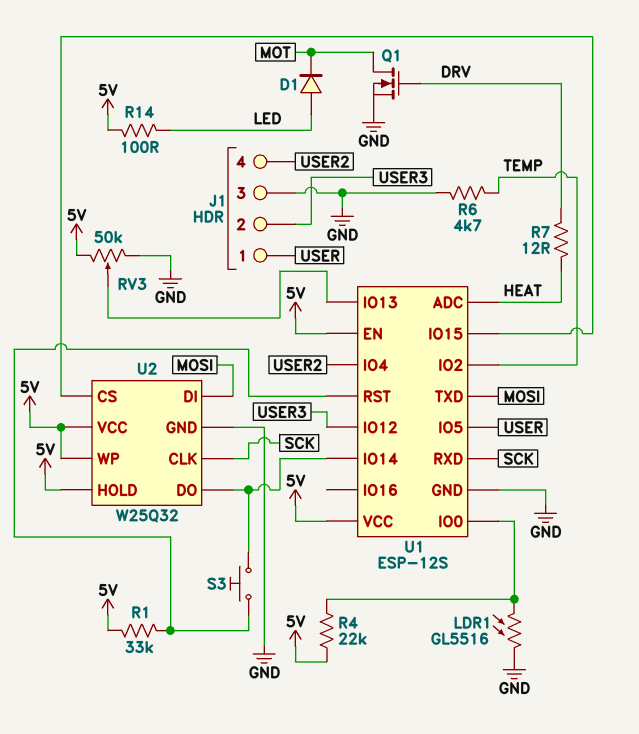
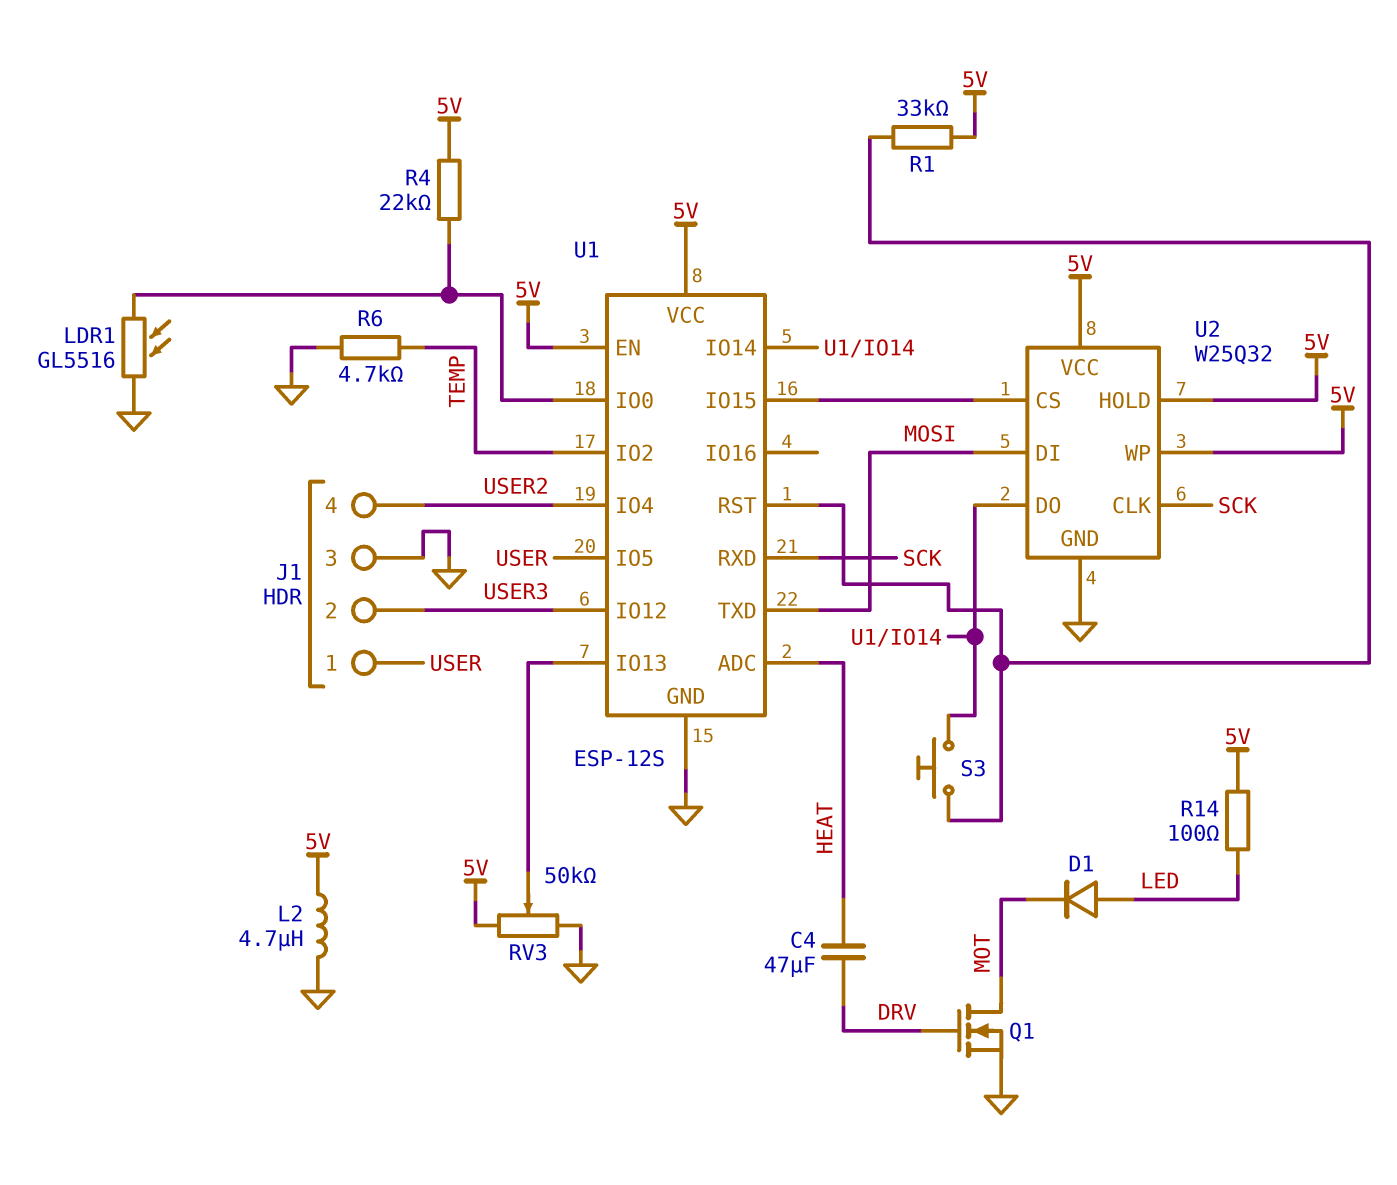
C4: none -> 47uF (DRV, HEAT)
L2: none -> 4.7uH (5V, GND)
R7: 12 (DRV, HEAT) -> none

